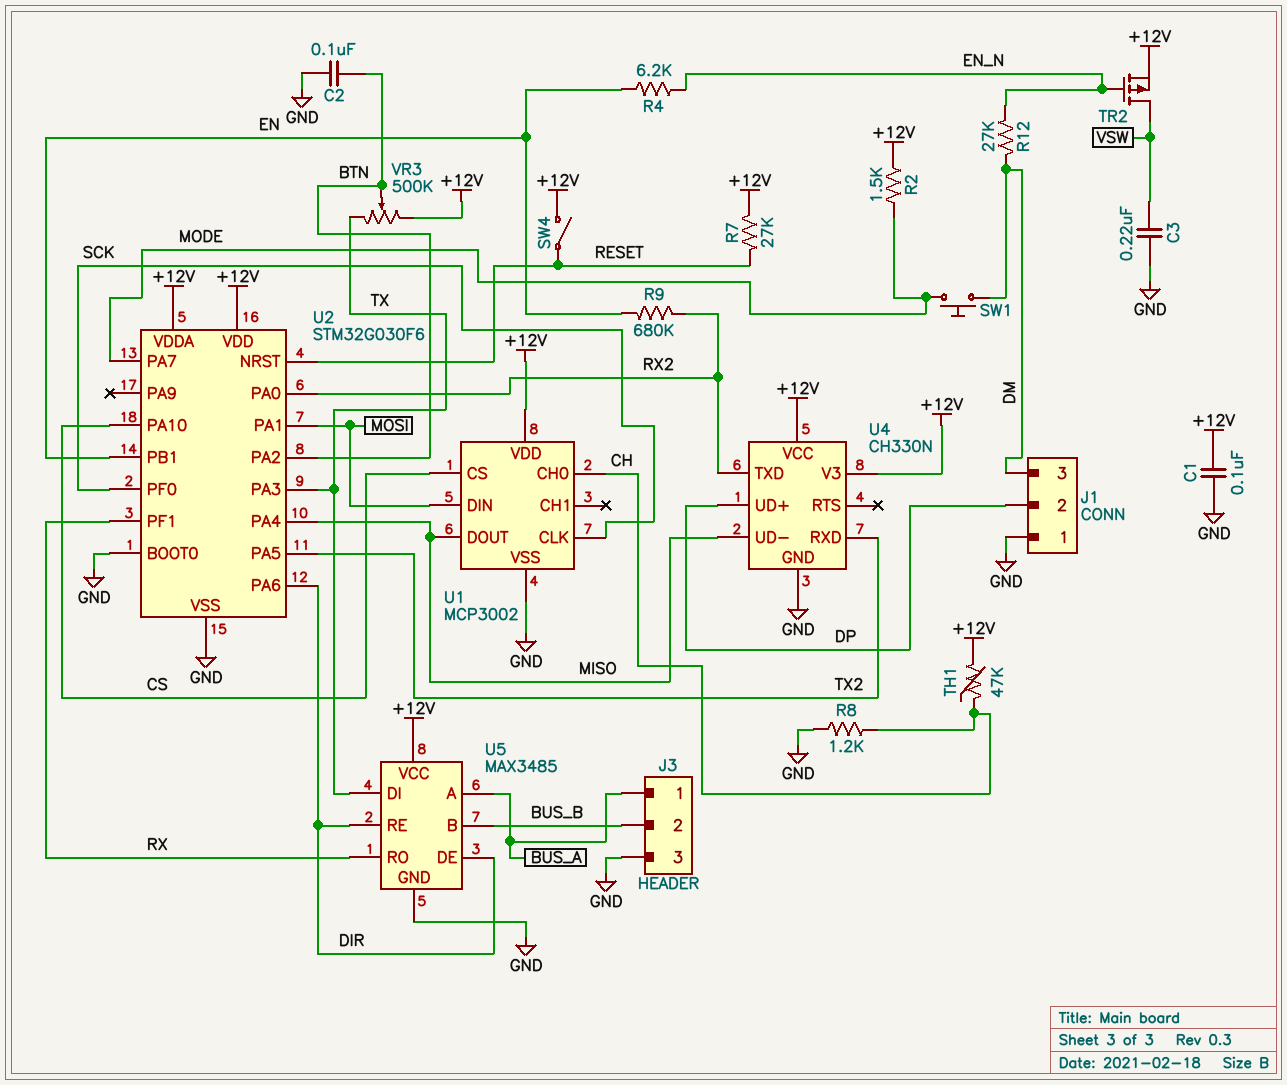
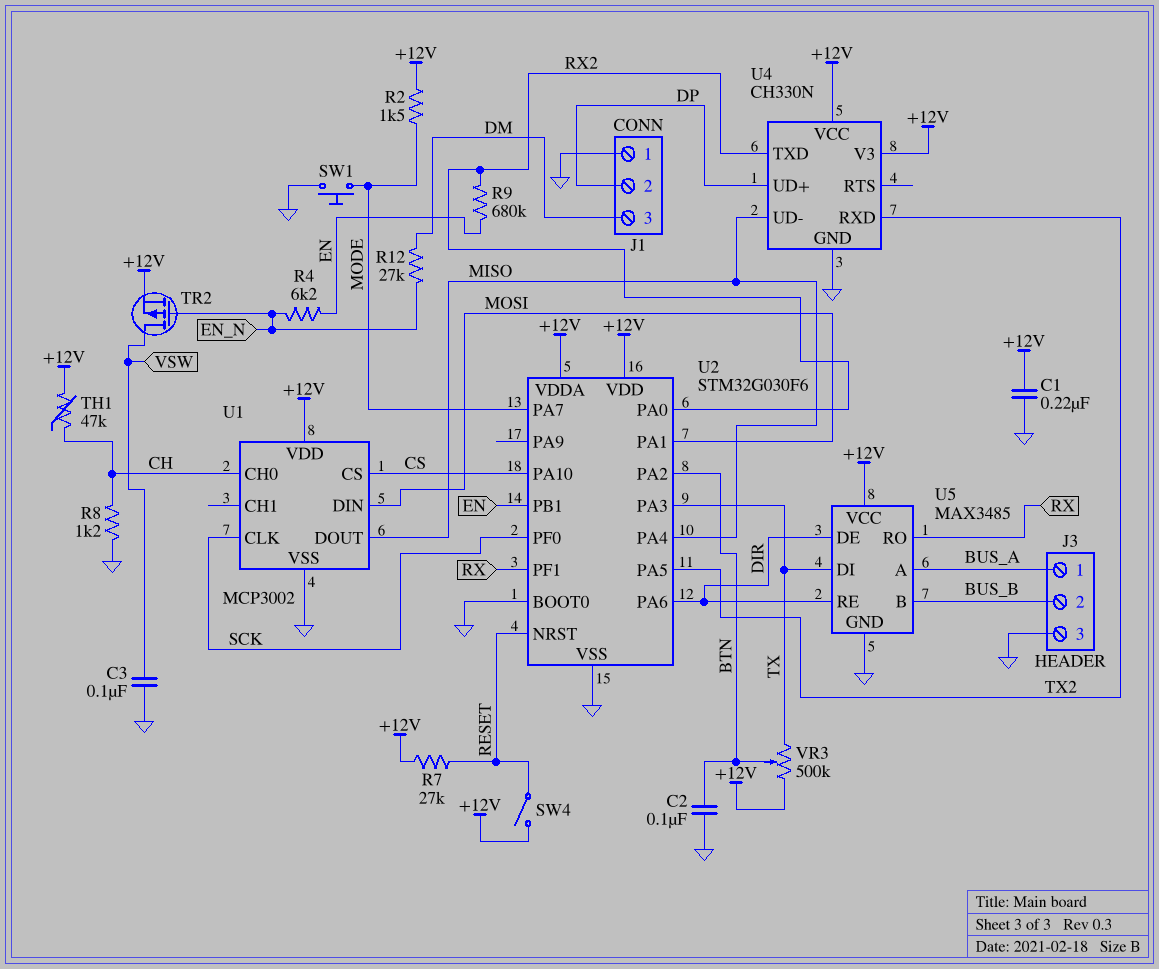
C1: 100nF (+12V, GND) -> 220nF (+12V, GND)
C3: 220nF (GND, VSW) -> 100nF (GND, VSW)
SW1: button (DM, MODE) -> button (GND, MODE)

